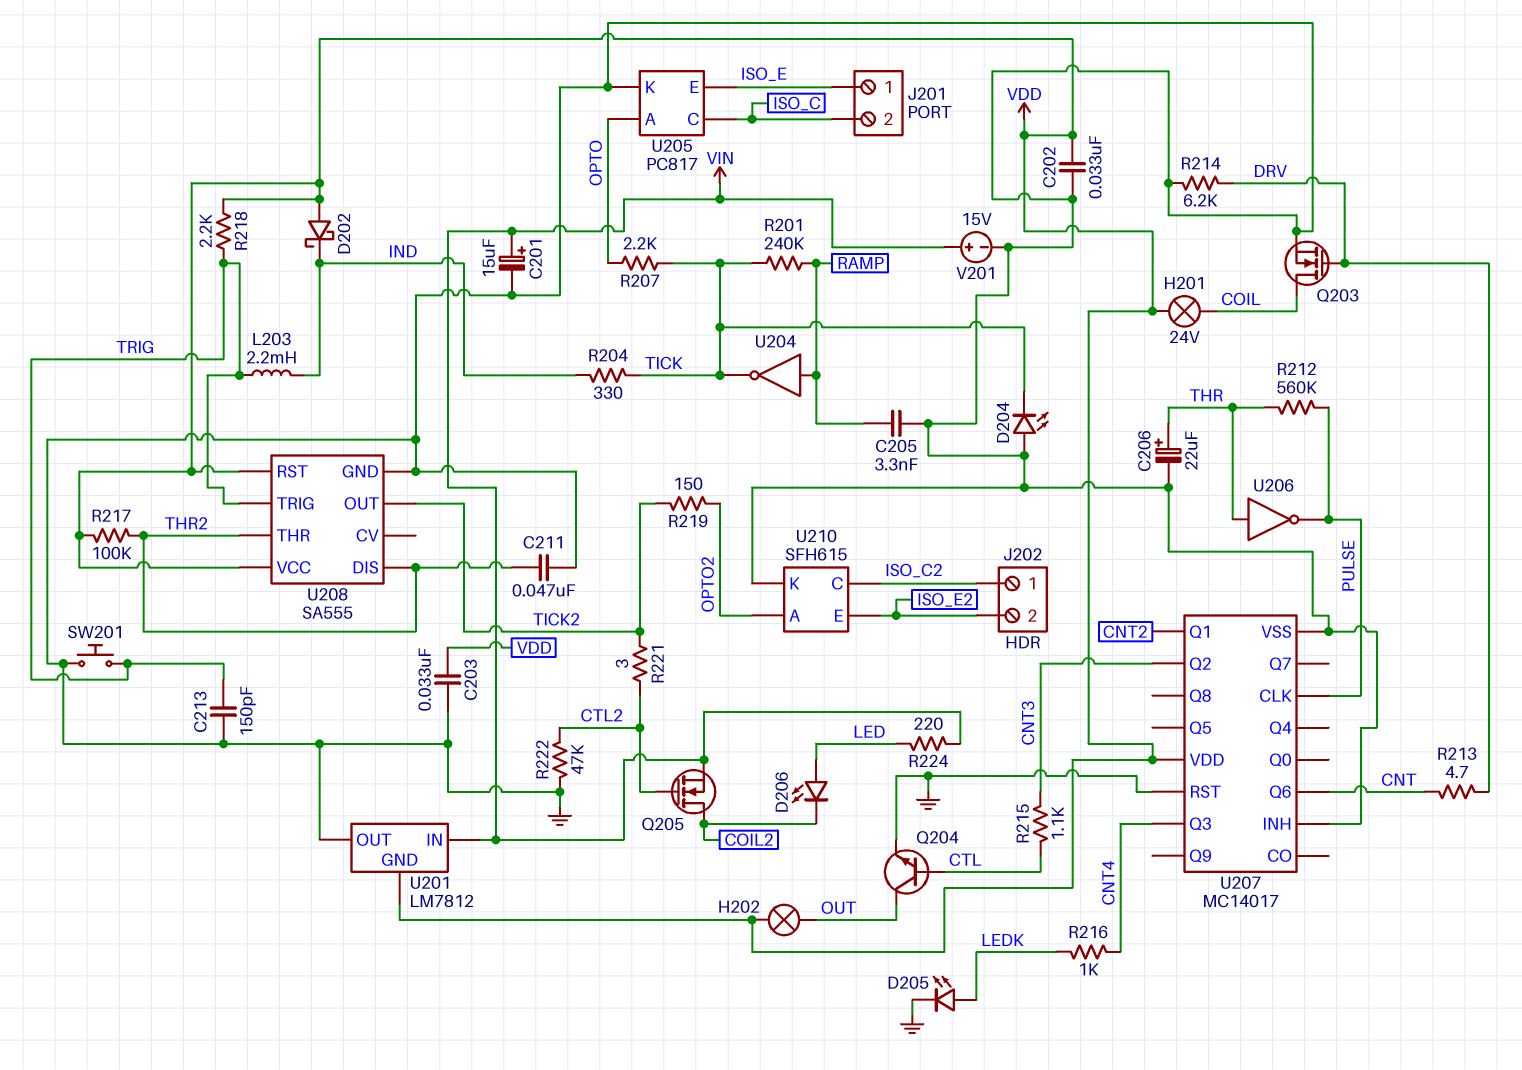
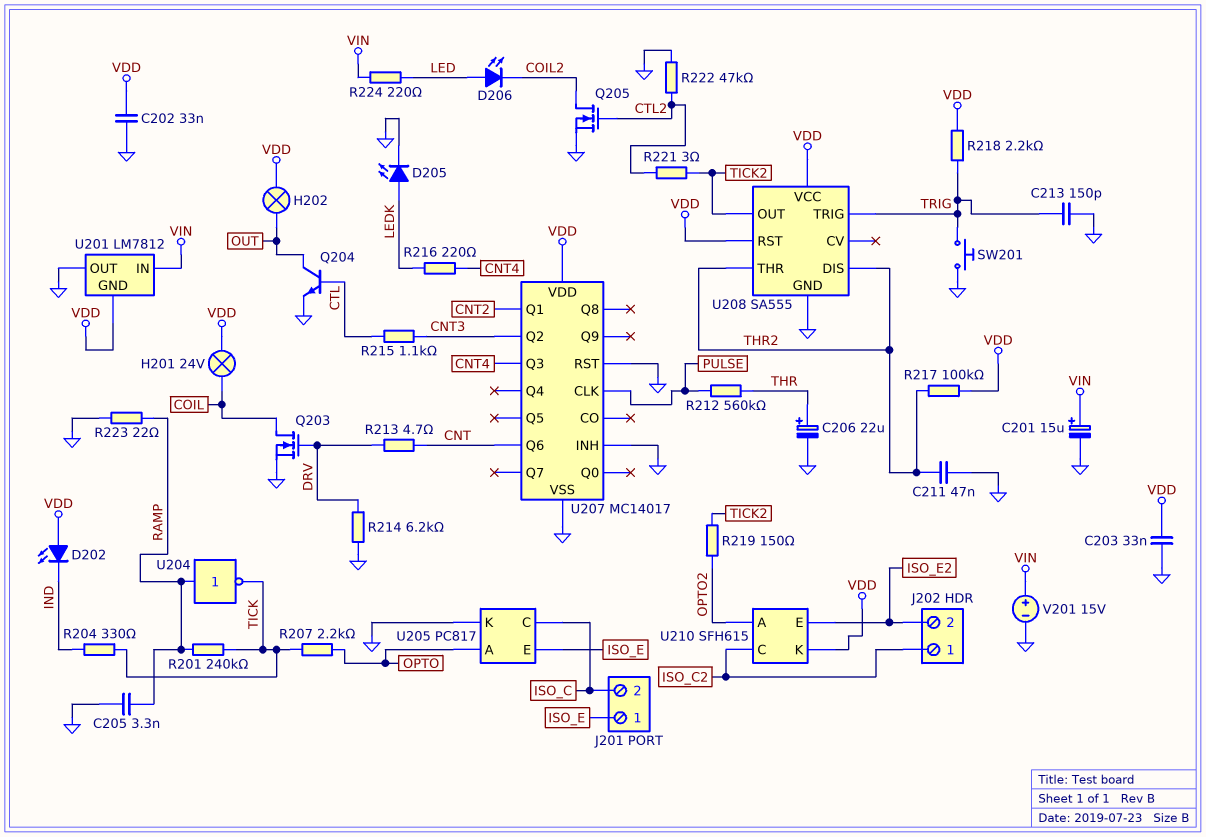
D202: schottky (A VDD, K IND) -> LED (A VDD, K IND)
D204: LED (A GND, K TICK) -> none
L203: 2.2mH (IND, TRIG) -> none
Q205: NMOS (G CTL2, D COIL2, S VIN) -> NMOS (G CTL2, D COIL2, S GND)
R216: 1k (CNT4, LEDK) -> 220 (CNT4, LEDK)
R223: none -> 22 (GND, RAMP)
U206: NOT (in THR, out PULSE) -> none
U210 pin K: GND -> VDD

